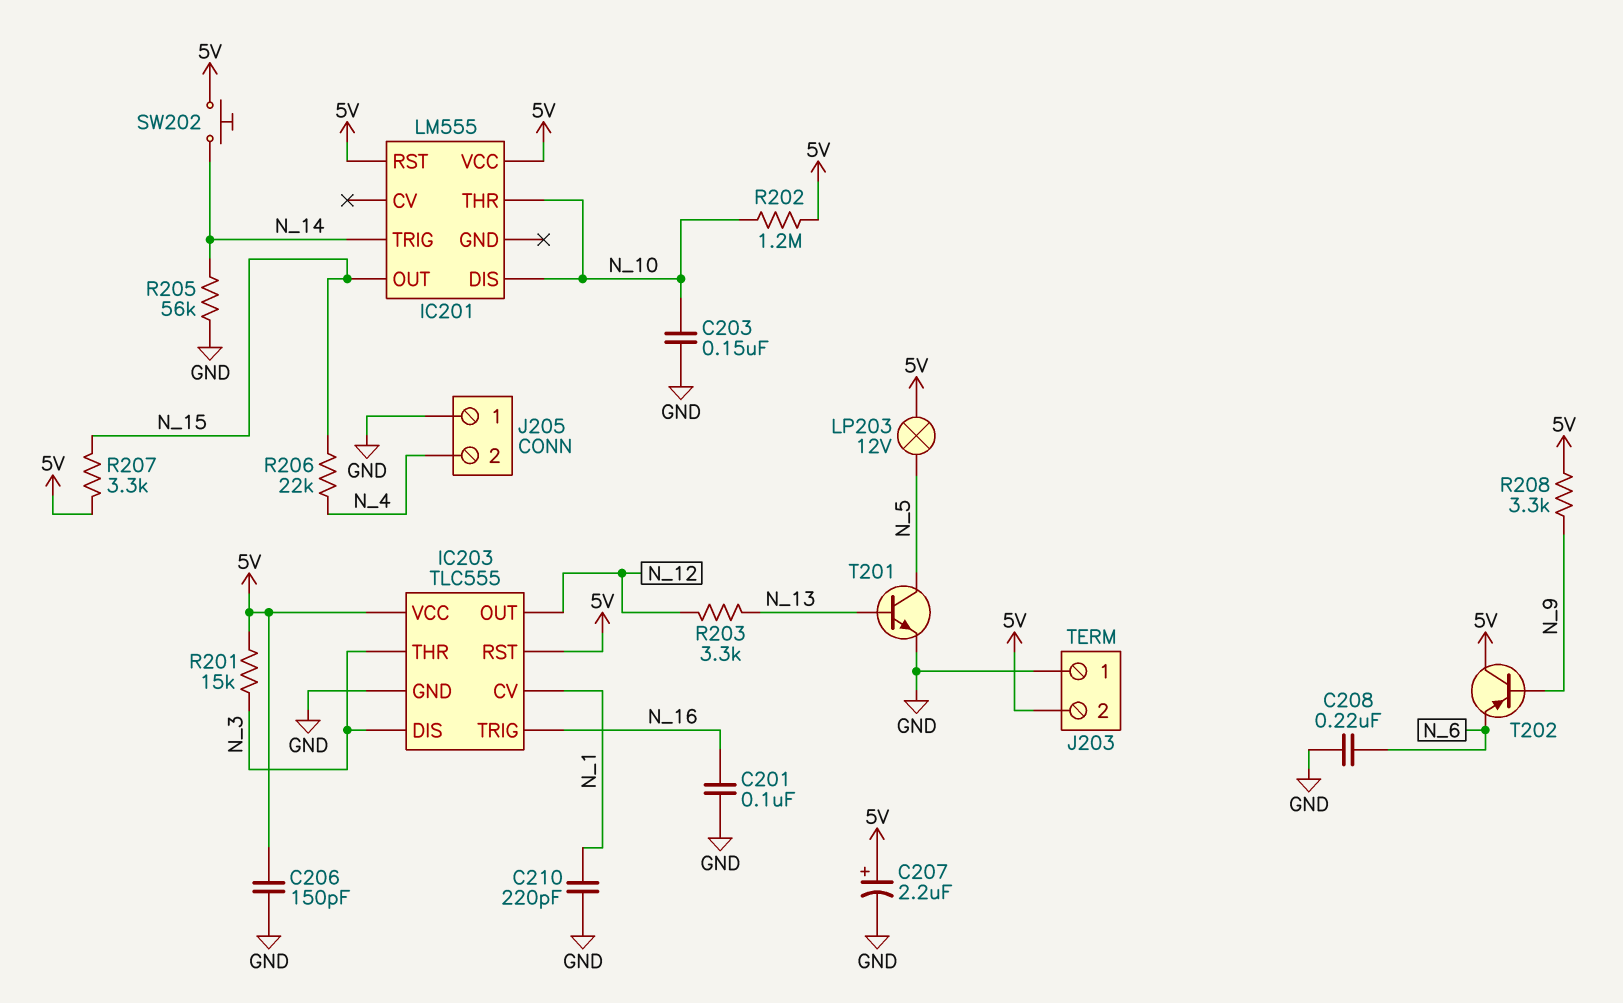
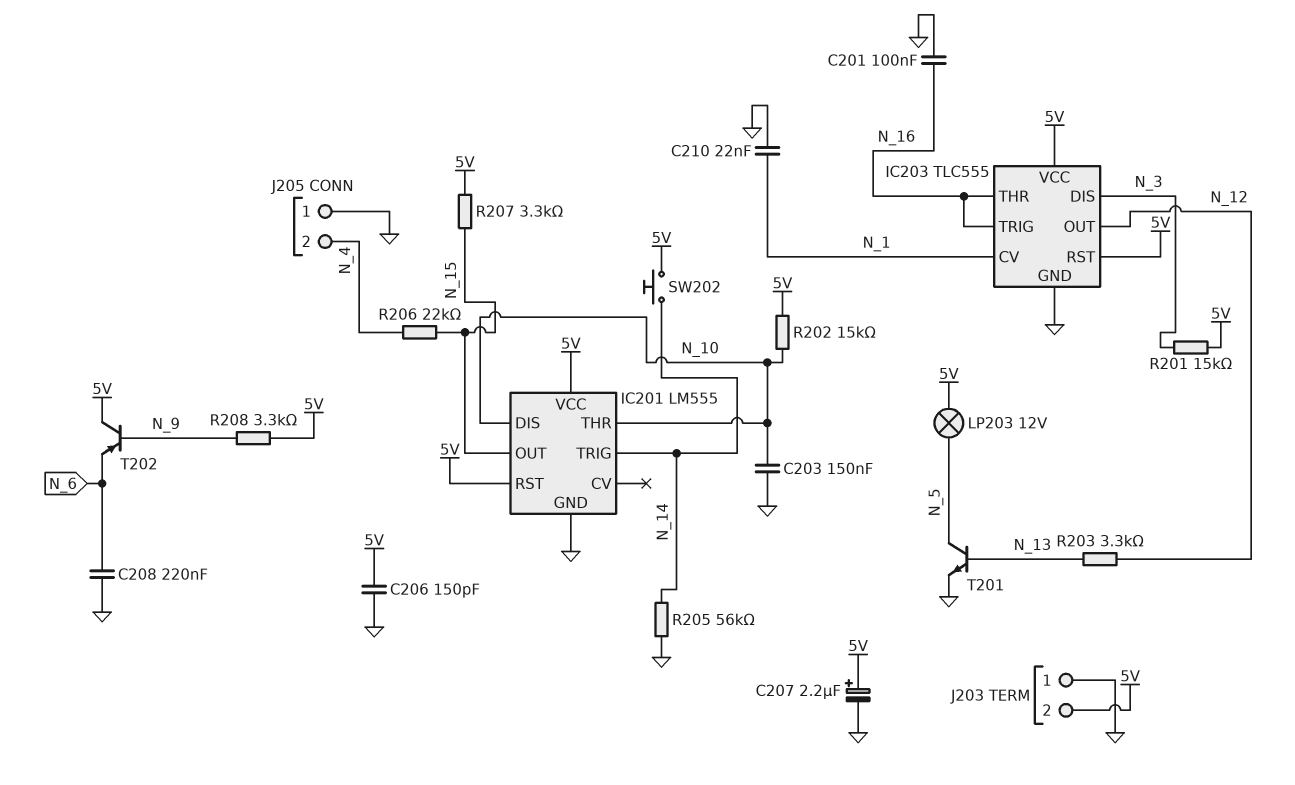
C210: 220pF (GND, N_1) -> 22nF (GND, N_1)
IC201 pin GND: none -> GND
IC203 pin THR: N_3 -> N_16
R202: 1.2M (5V, N_10) -> 15k (5V, N_10)

